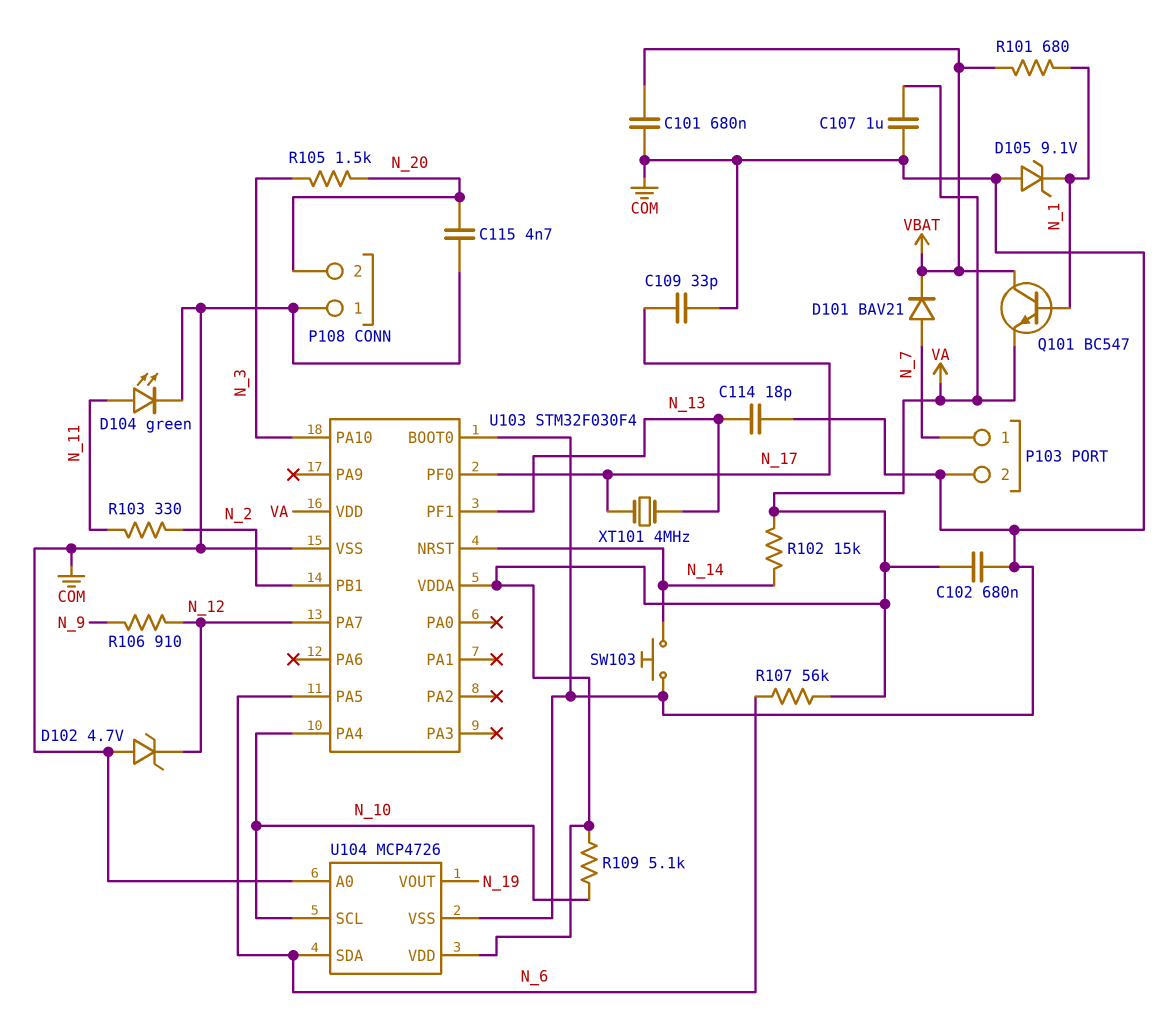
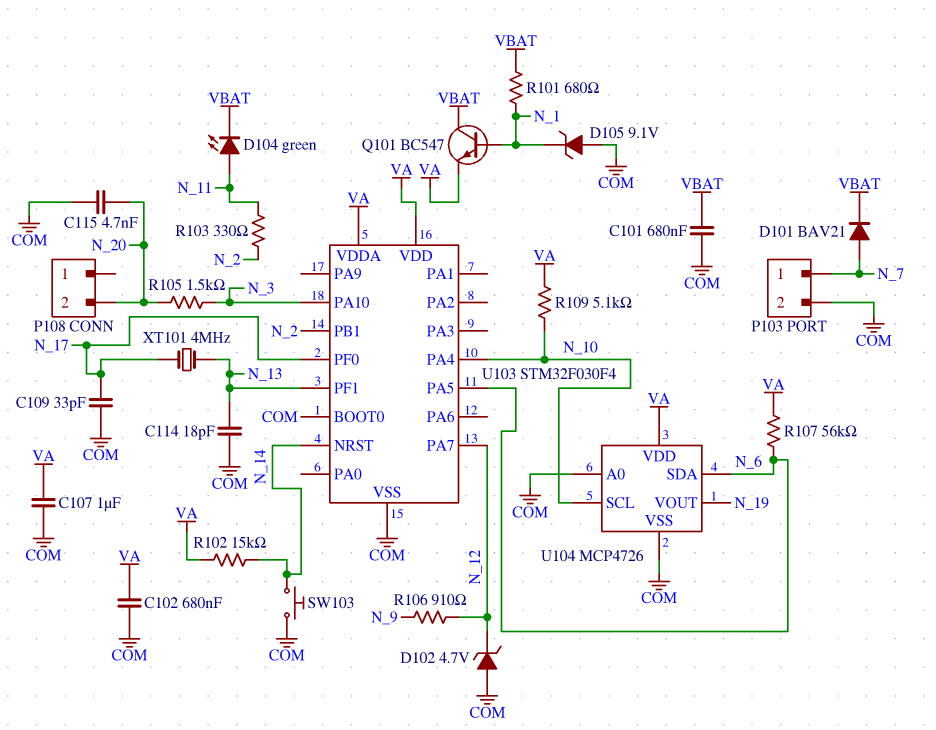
D104: LED green (A N_11, K COM) -> LED green (A N_11, K VBAT)
P108 pin 1: COM -> none

